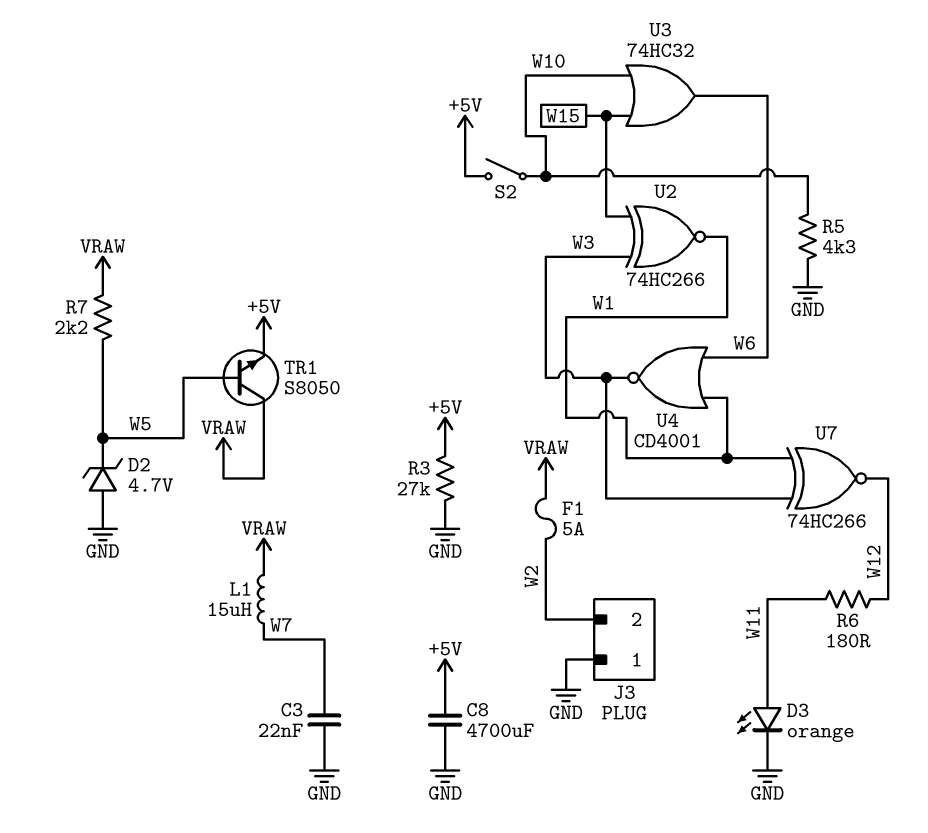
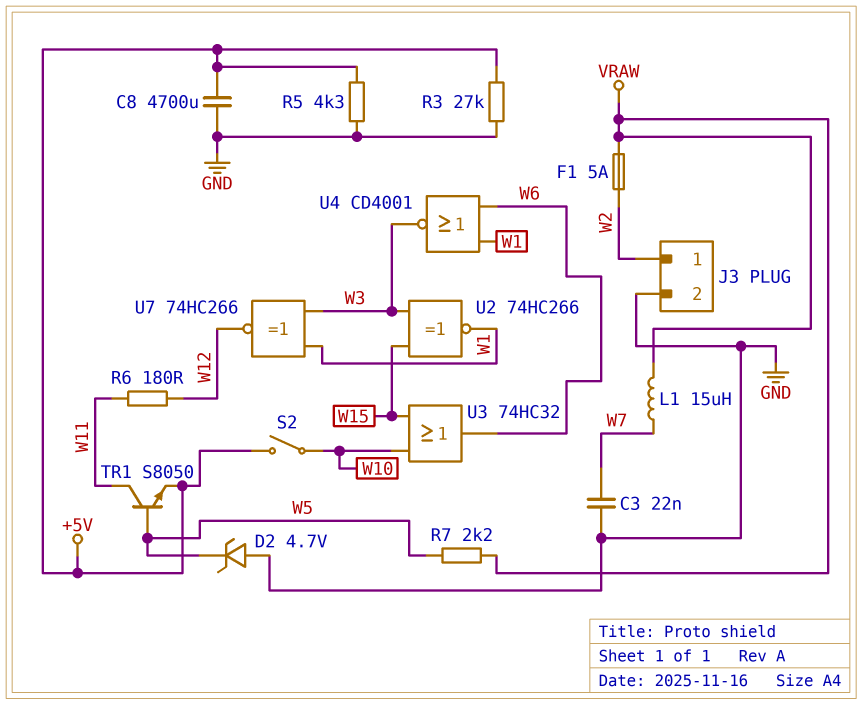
D3: LED orange (A W11, K GND) -> none
J3 pin 1: GND -> W2
J3 pin 2: W2 -> GND
R5: 4.3k (GND, W10) -> 4.3k (+5V, GND)
TR1: NPN S8050 (B W5, C VRAW, E +5V) -> NPN S8050 (B W5, C W11, E +5V)

